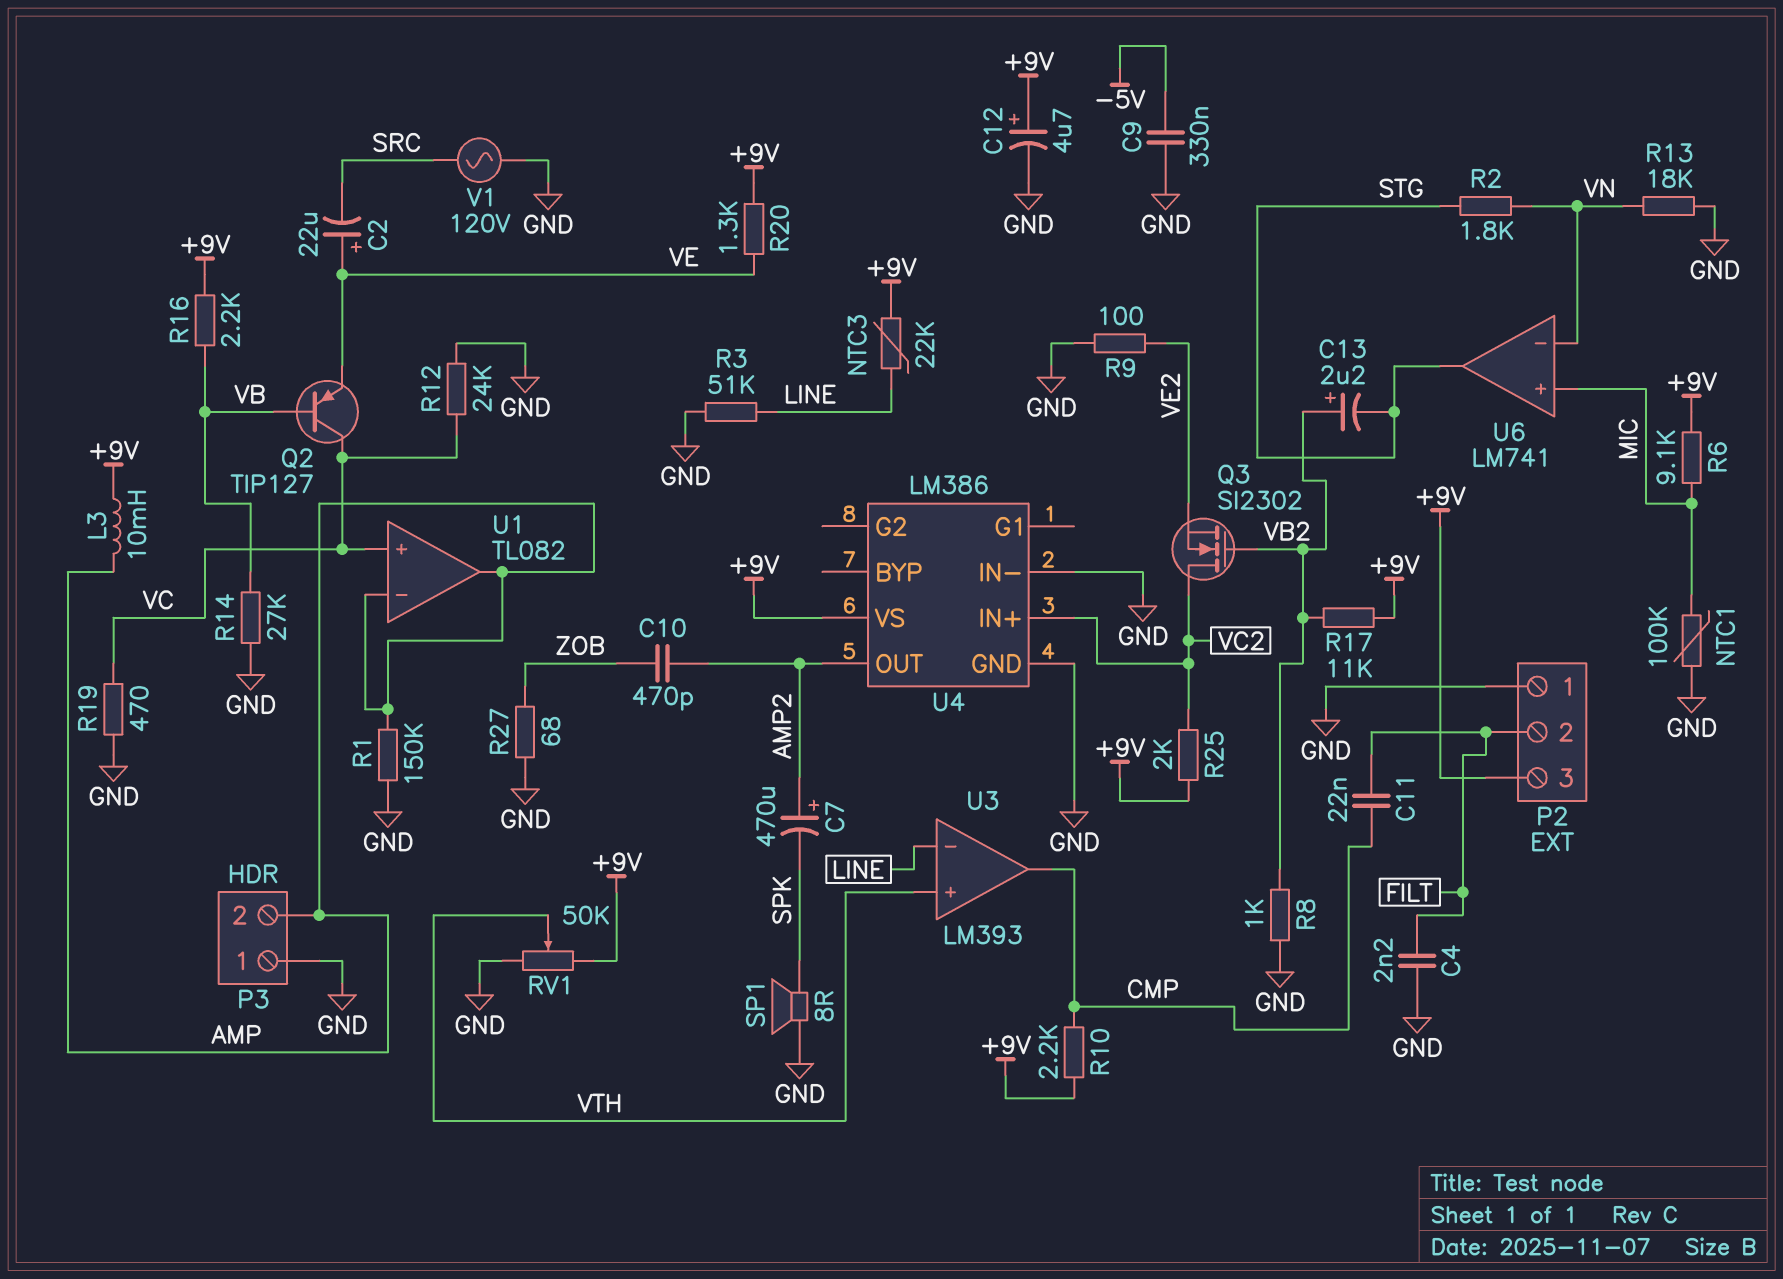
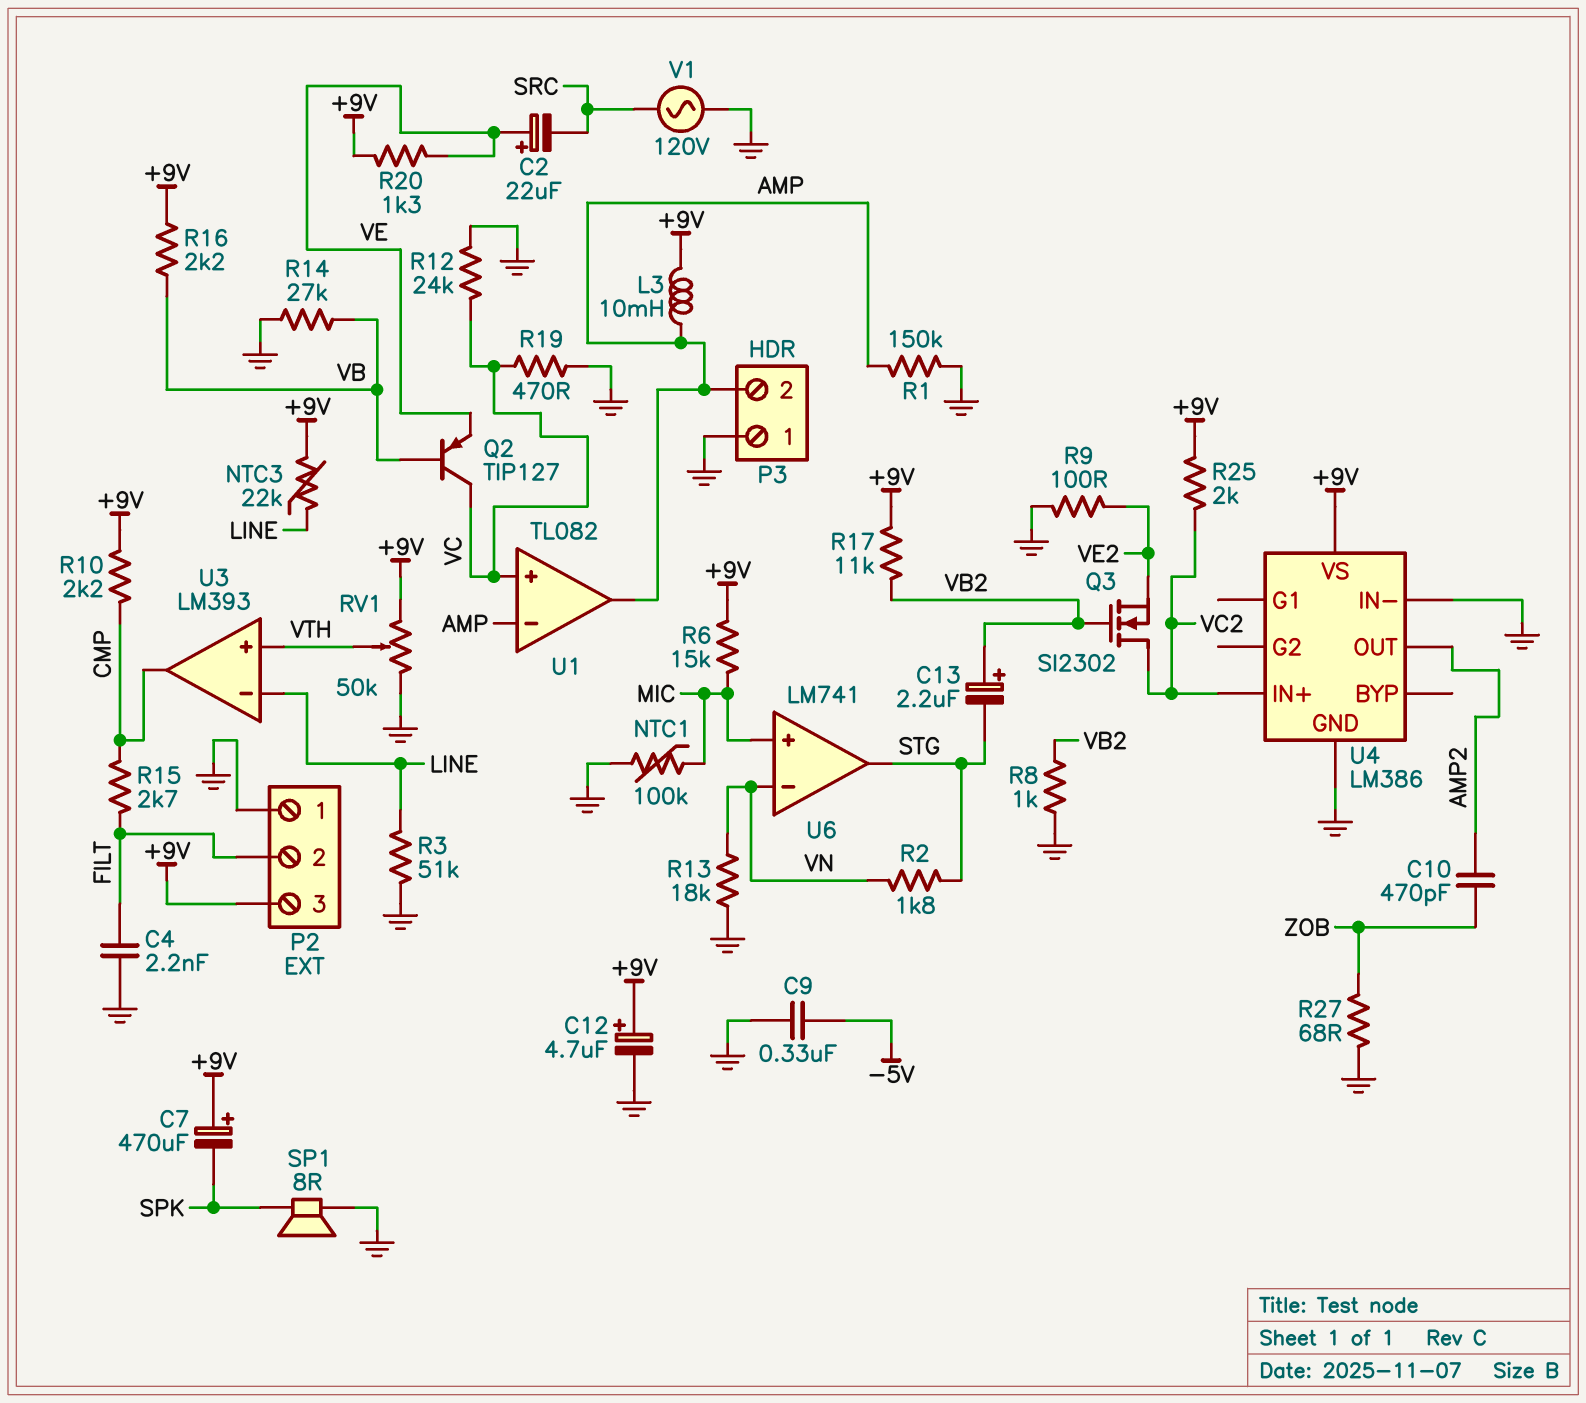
C7: 470uF (plus AMP2, minus SPK) -> 470uF (plus +9V, minus SPK)
C11: 22nF (CMP, FILT) -> none
R6: 9.1k (+9V, MIC) -> 15k (+9V, MIC)
R15: none -> 2.7k (CMP, FILT)

